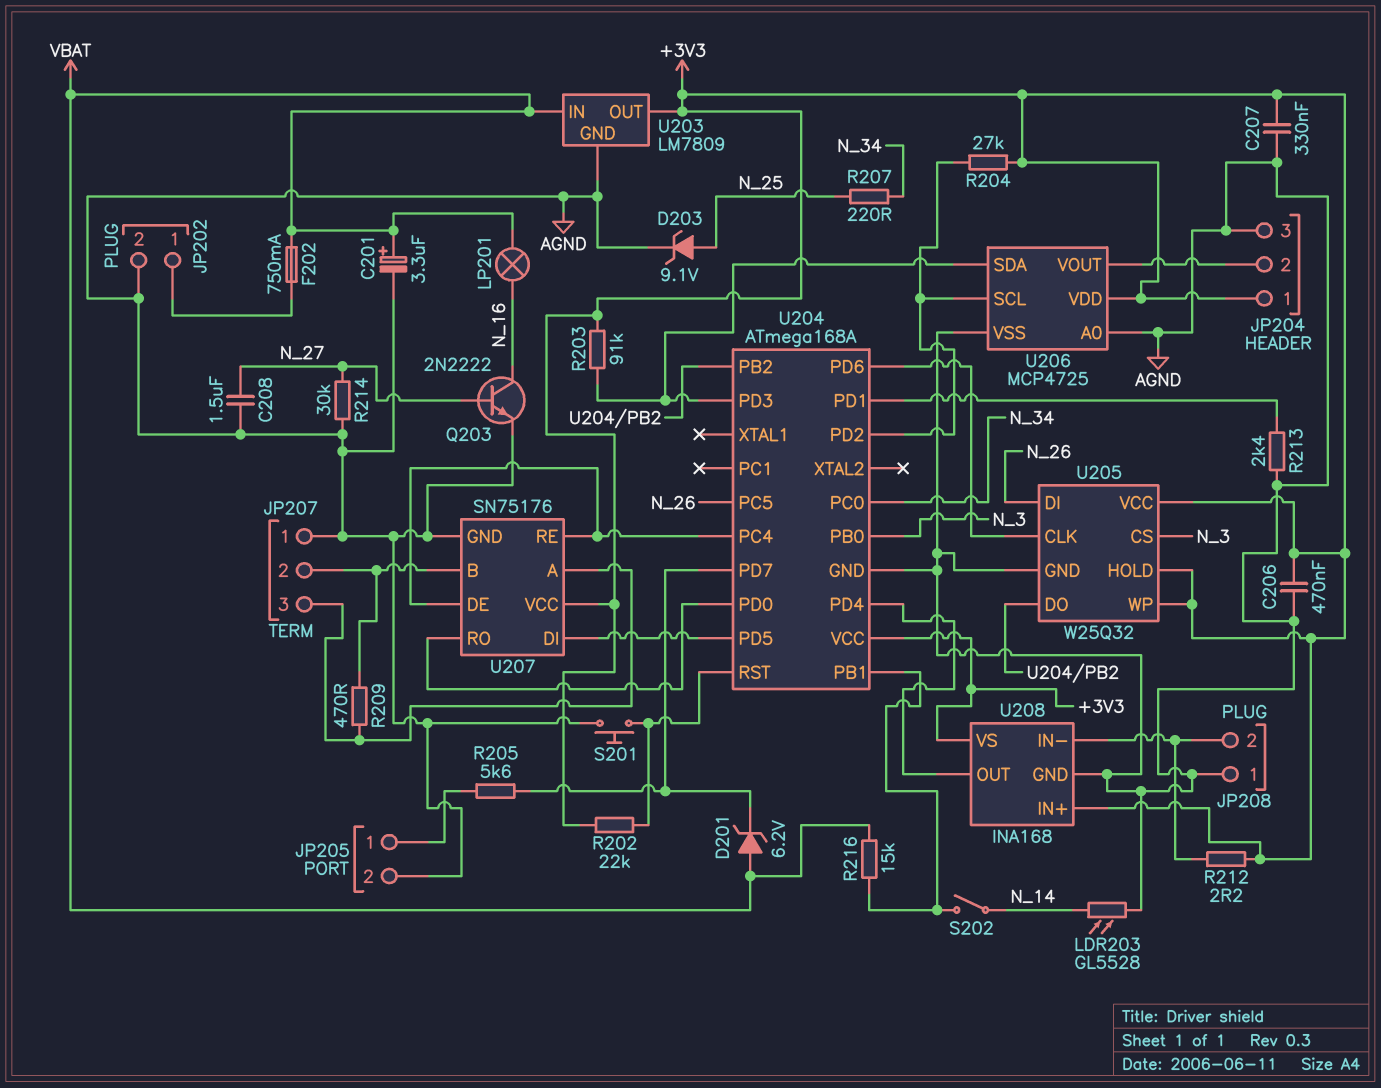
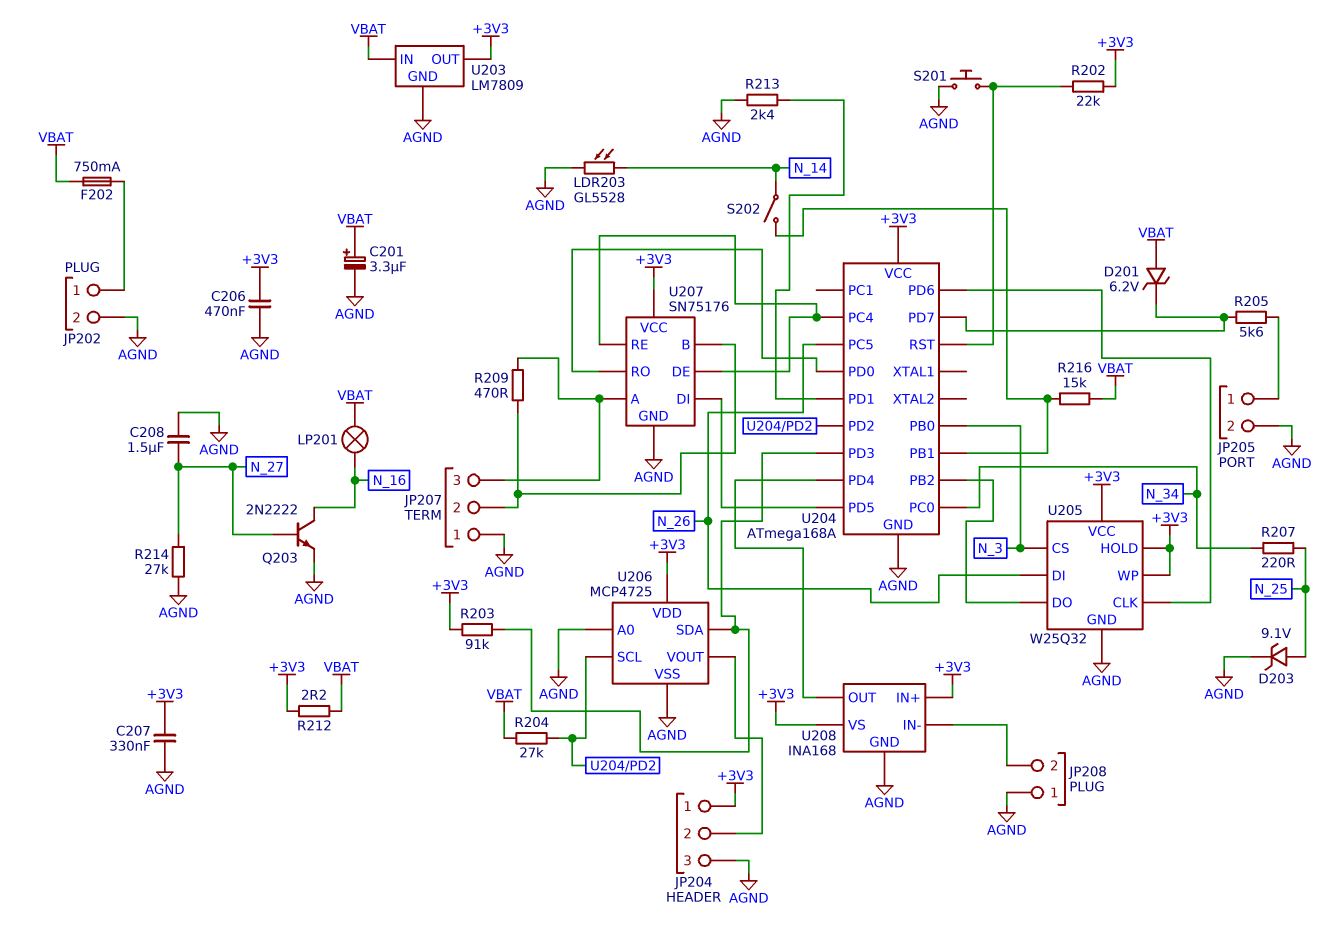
R204: 27k (+3V3, U204/PD2) -> 27k (U204/PD2, VBAT)
R212: 2.2 (+3V3, JP208/2) -> 2.2 (+3V3, VBAT)
R214: 30k (AGND, N_27) -> 27k (AGND, N_27)

